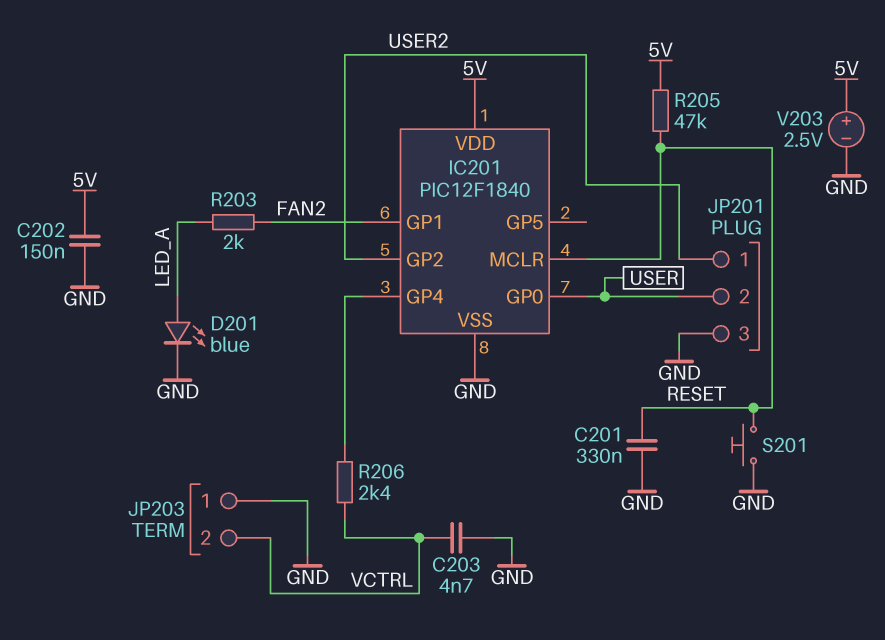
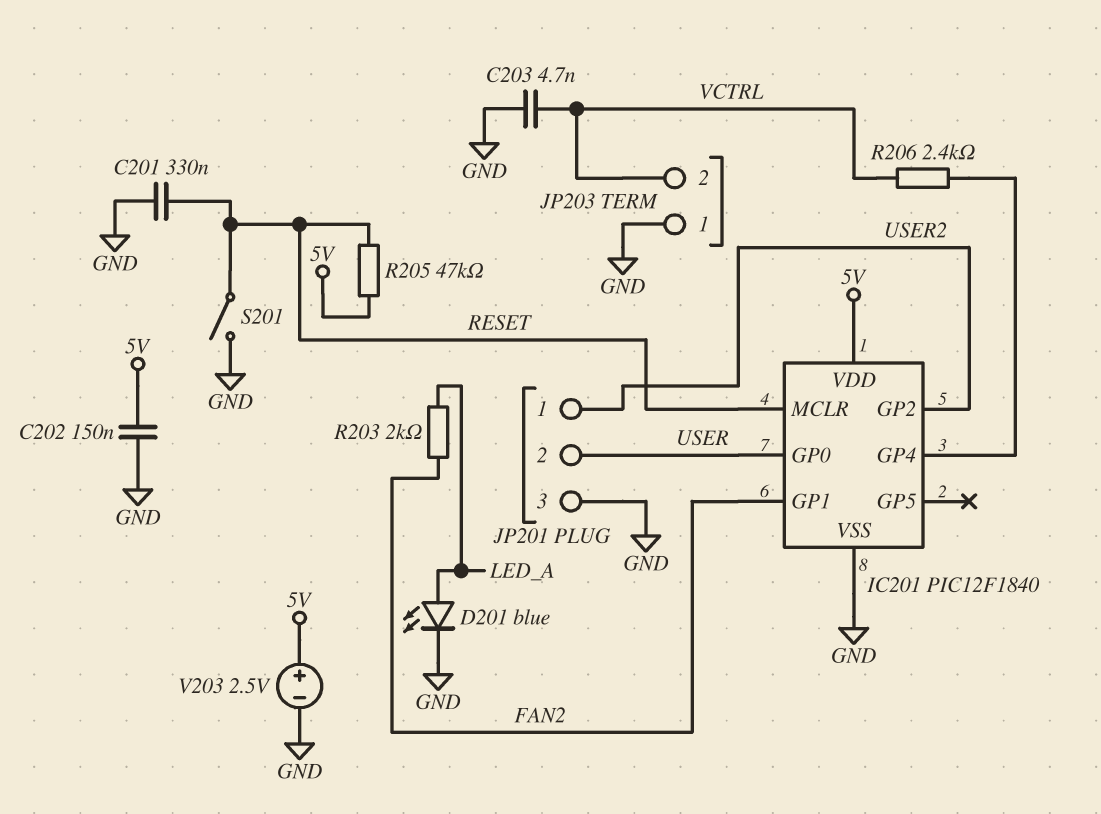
S201: button (GND, RESET) -> switch (GND, RESET)

